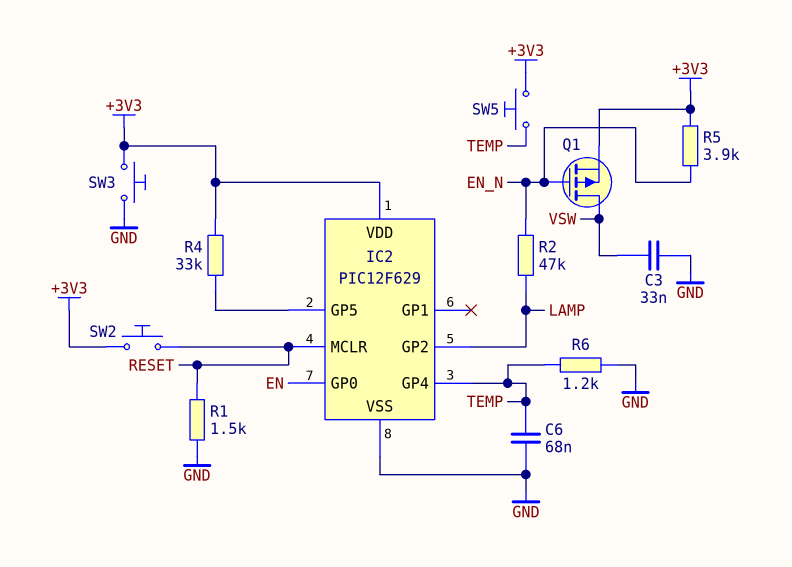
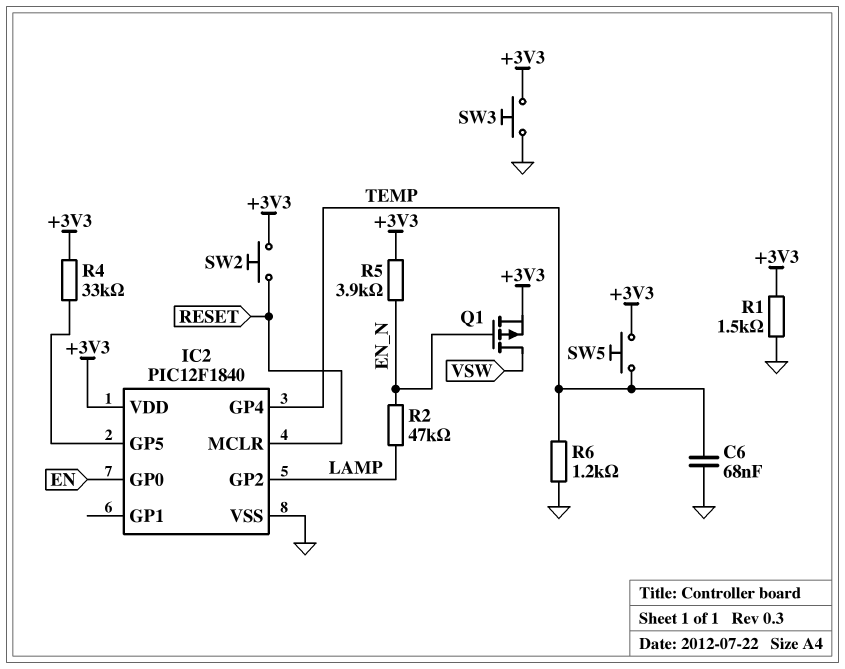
C3: 33nF (GND, VSW) -> none
IC2: PIC12F629 -> PIC12F1840
R1: 1.5k (GND, RESET) -> 1.5k (+3V3, GND)

